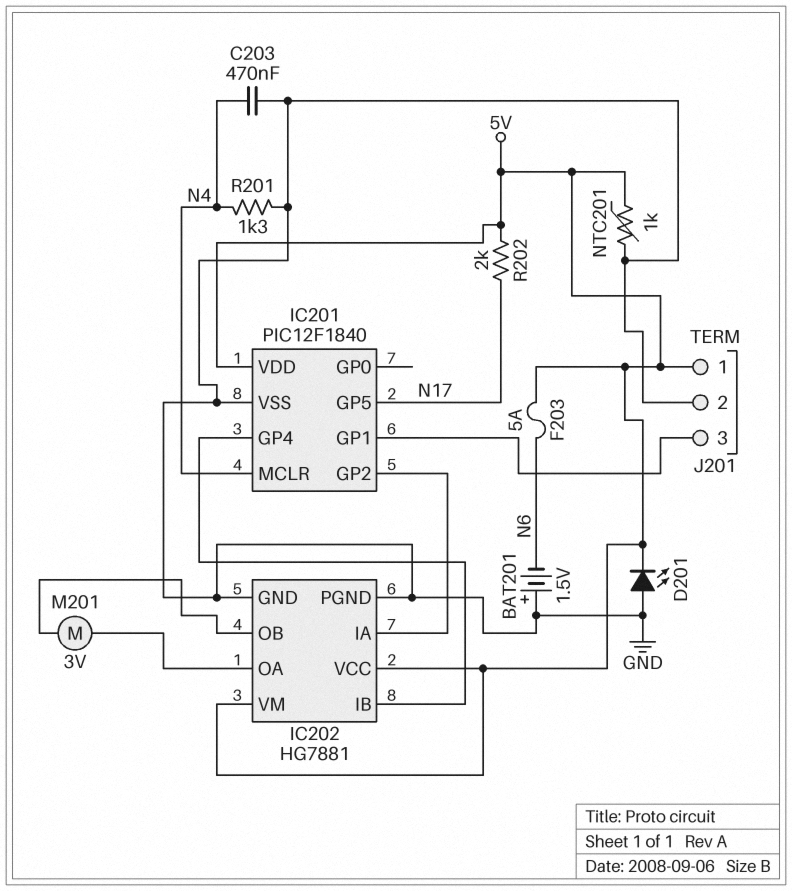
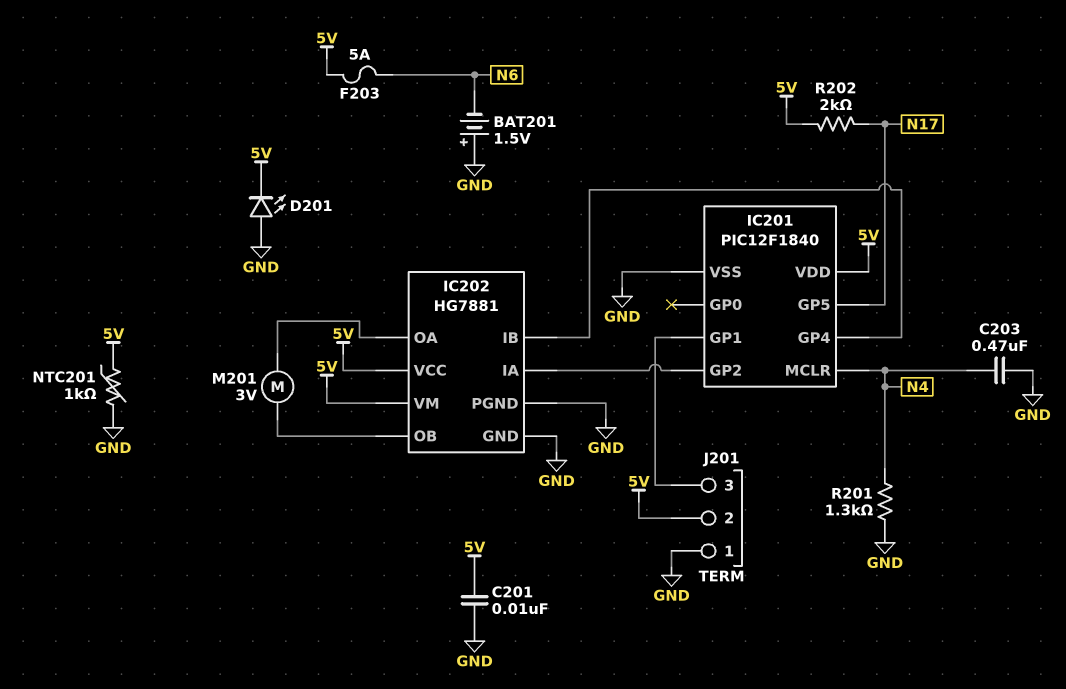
C201: none -> 10nF (5V, GND)
J201 pin 1: 5V -> GND
J201 pin 2: GND -> 5V

